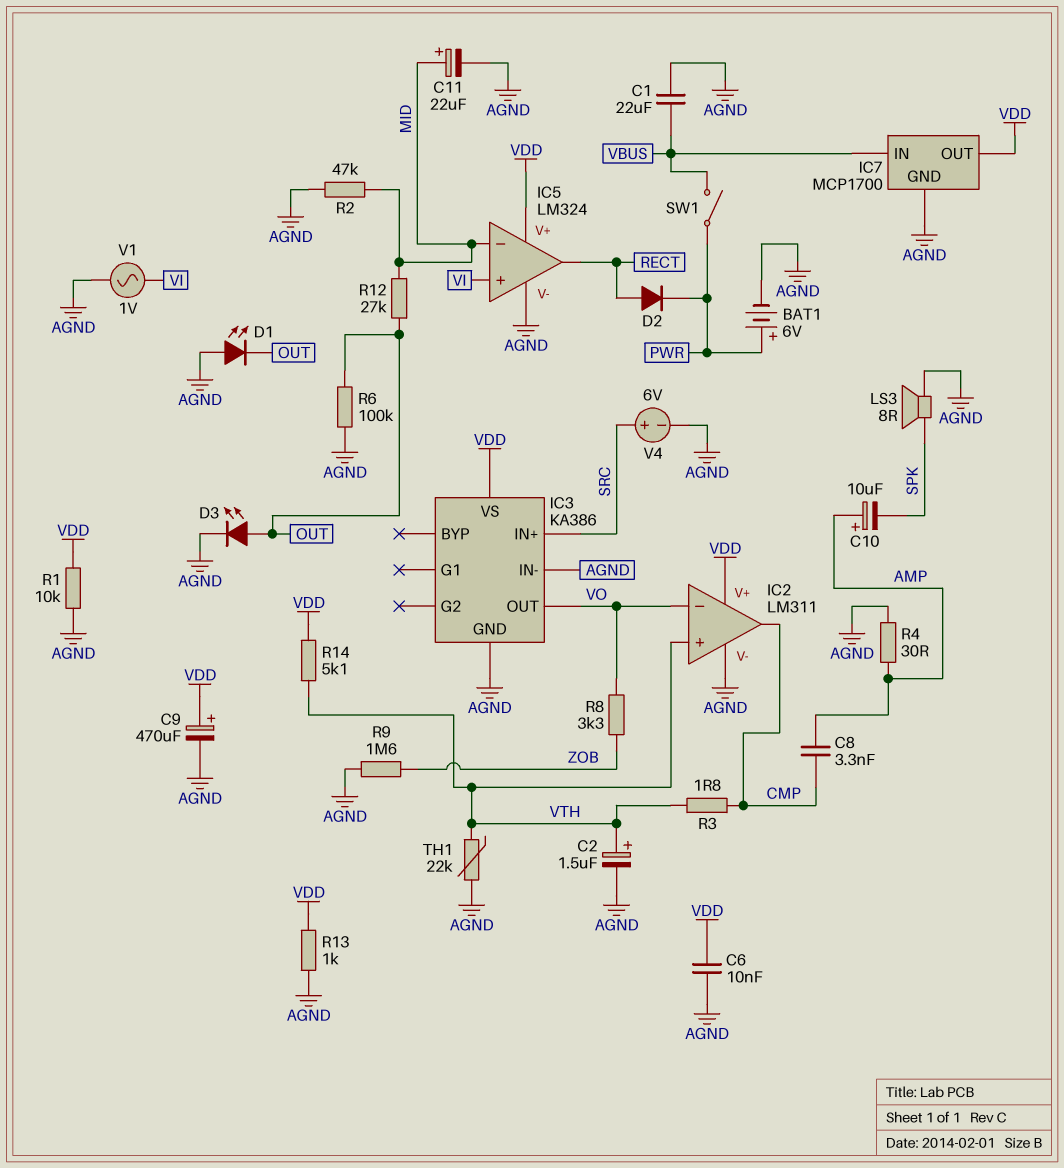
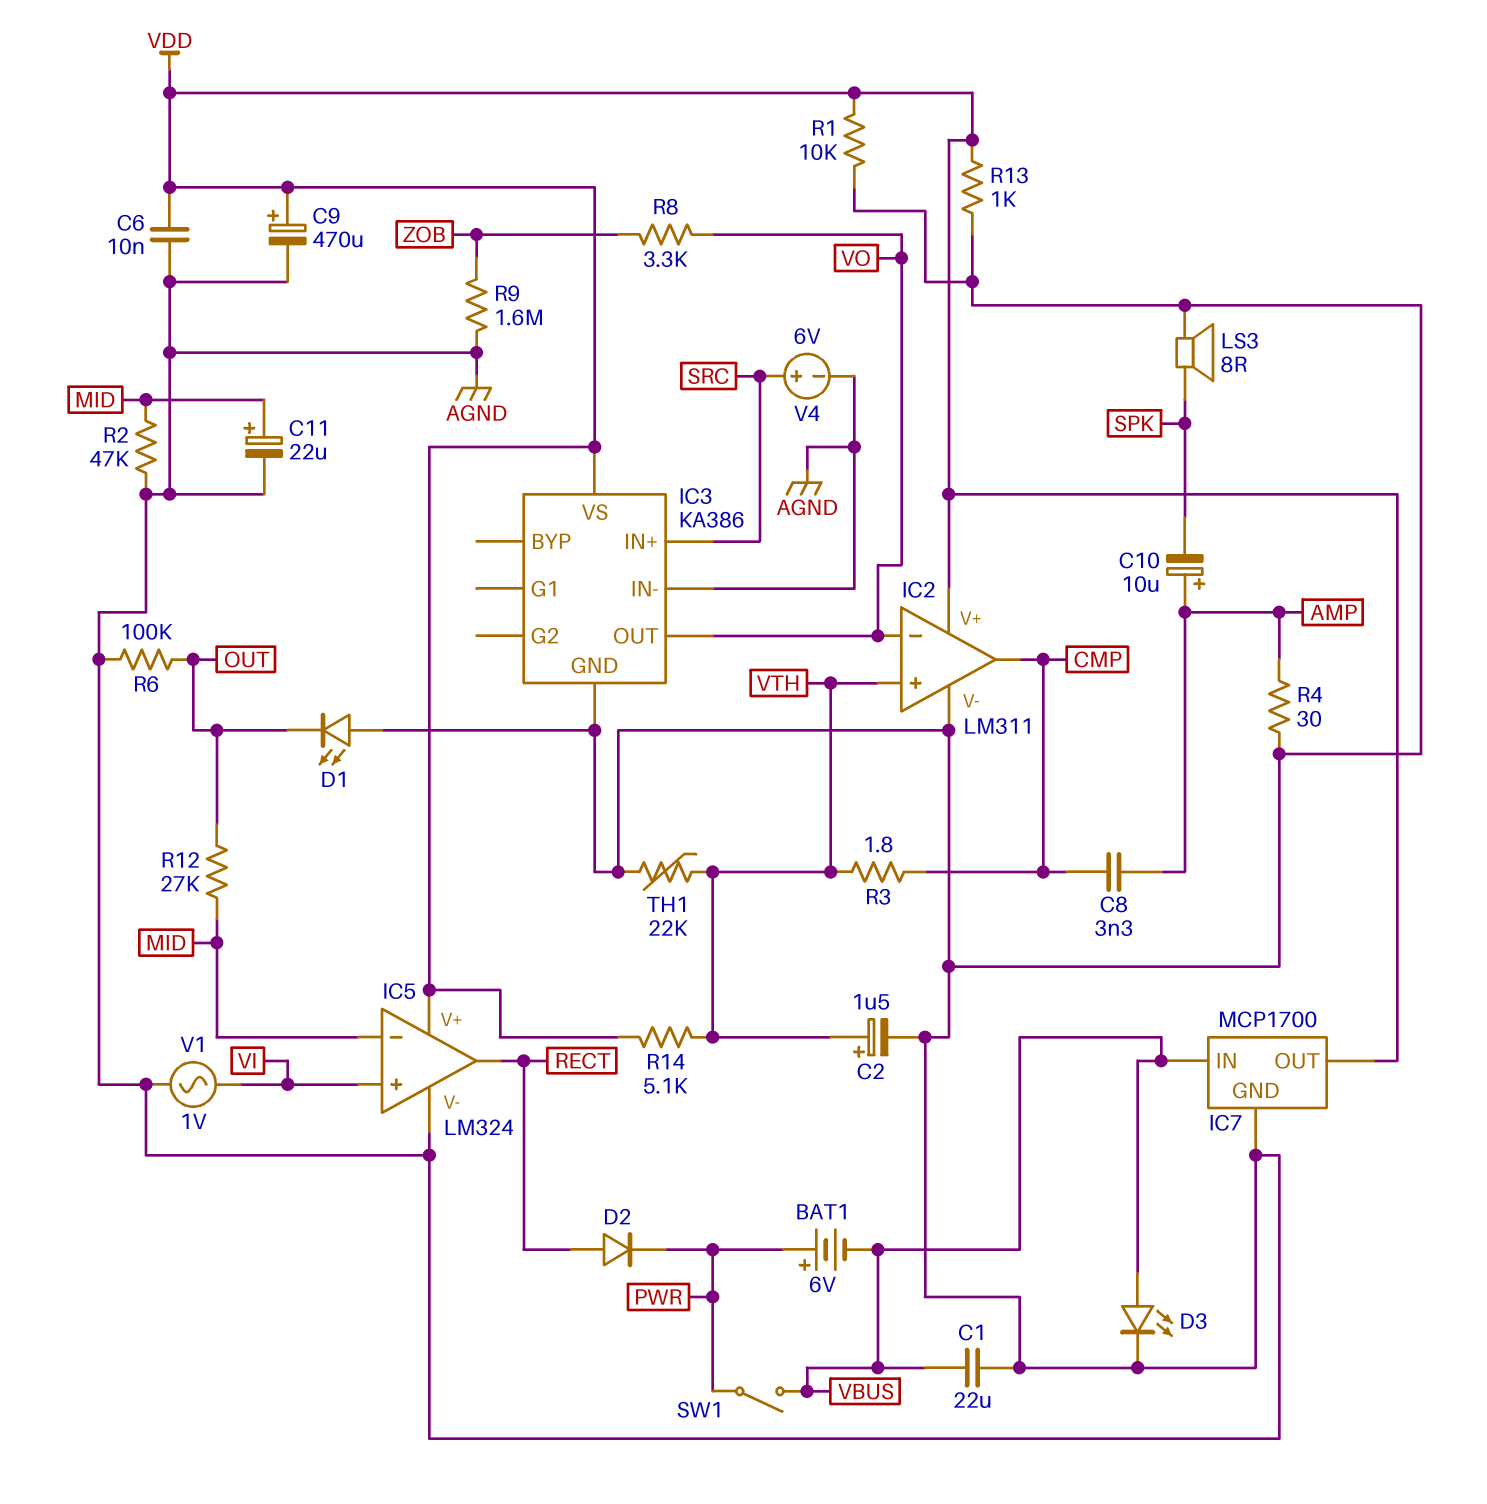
BAT1: 6V (plus PWR, minus AGND) -> 6V (plus PWR, minus VBUS)
D3: LED (A OUT, K AGND) -> LED (A VBUS, K AGND)

